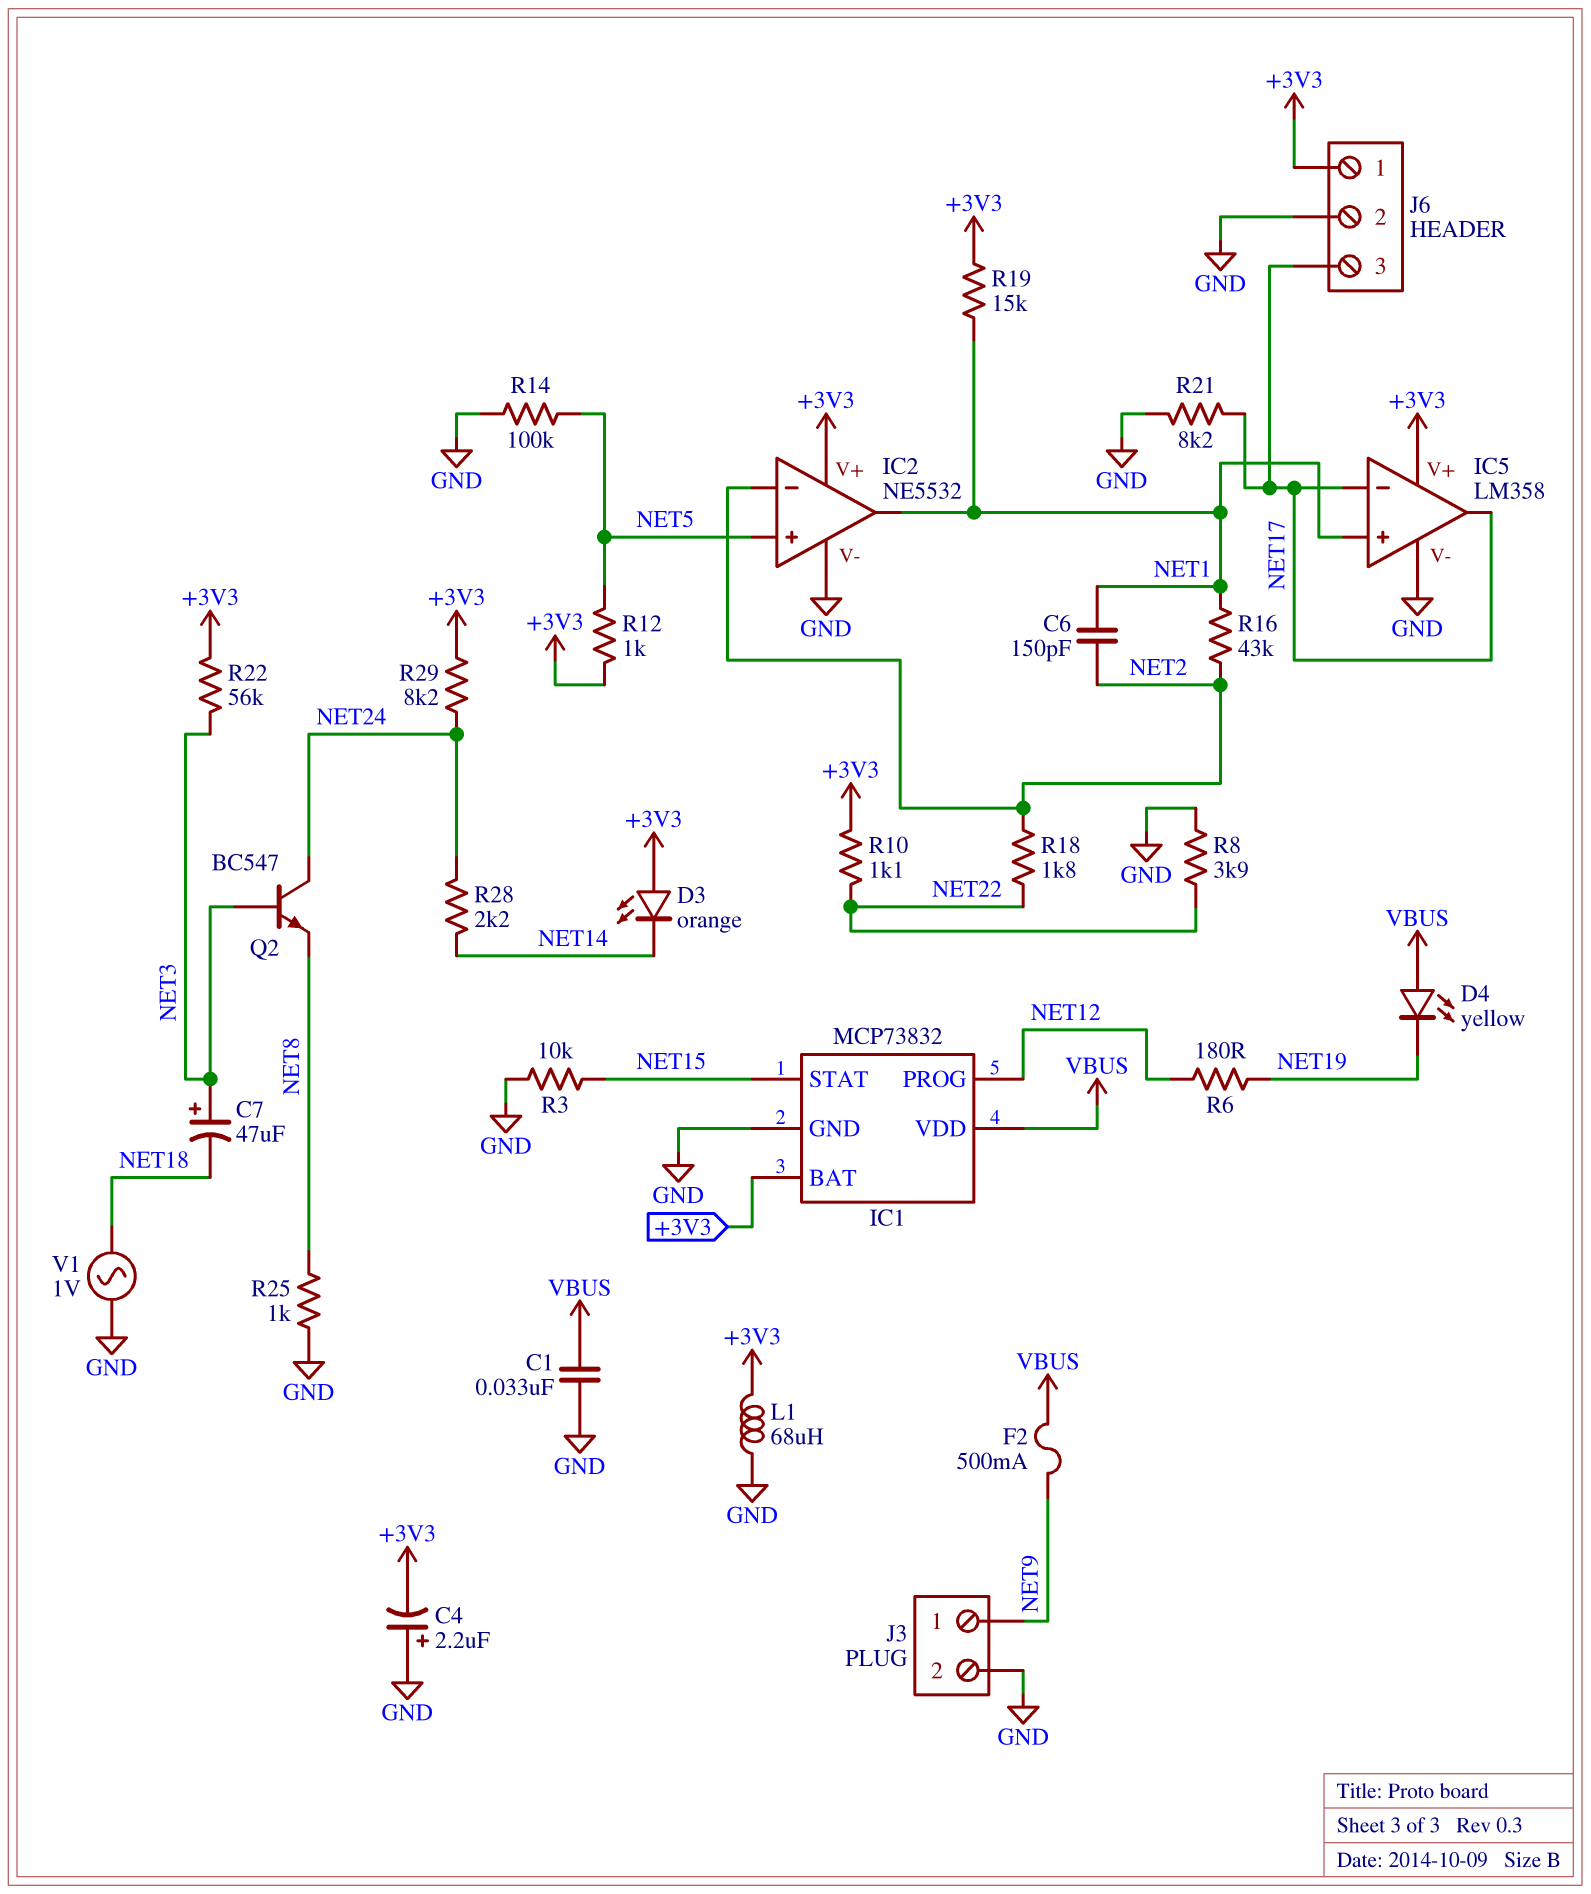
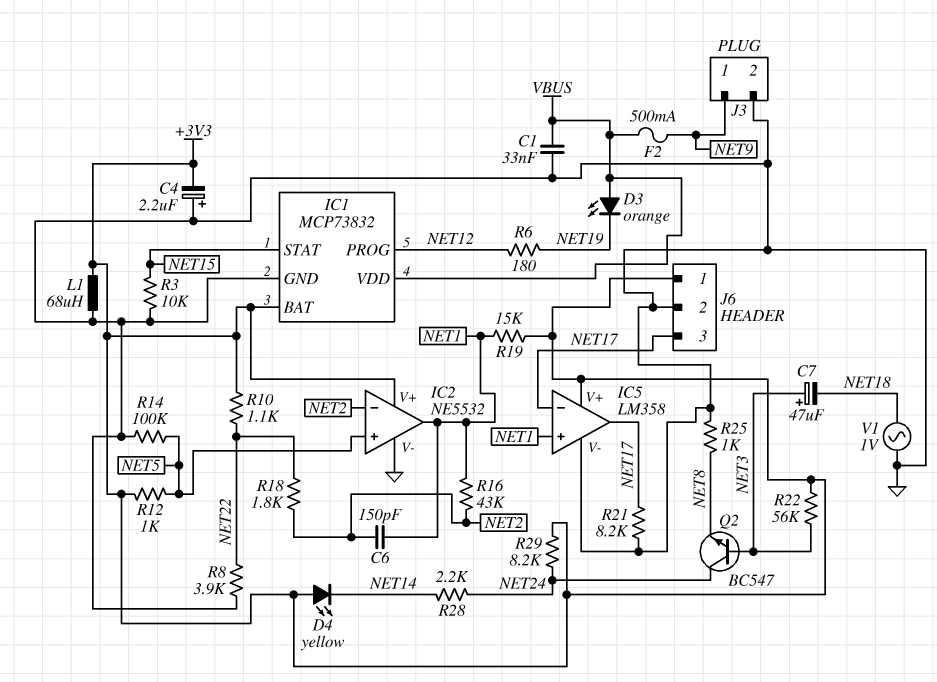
D3: LED orange (A +3V3, K NET14) -> LED orange (A VBUS, K NET19)
D4: LED yellow (A VBUS, K NET19) -> LED yellow (A +3V3, K NET14)

